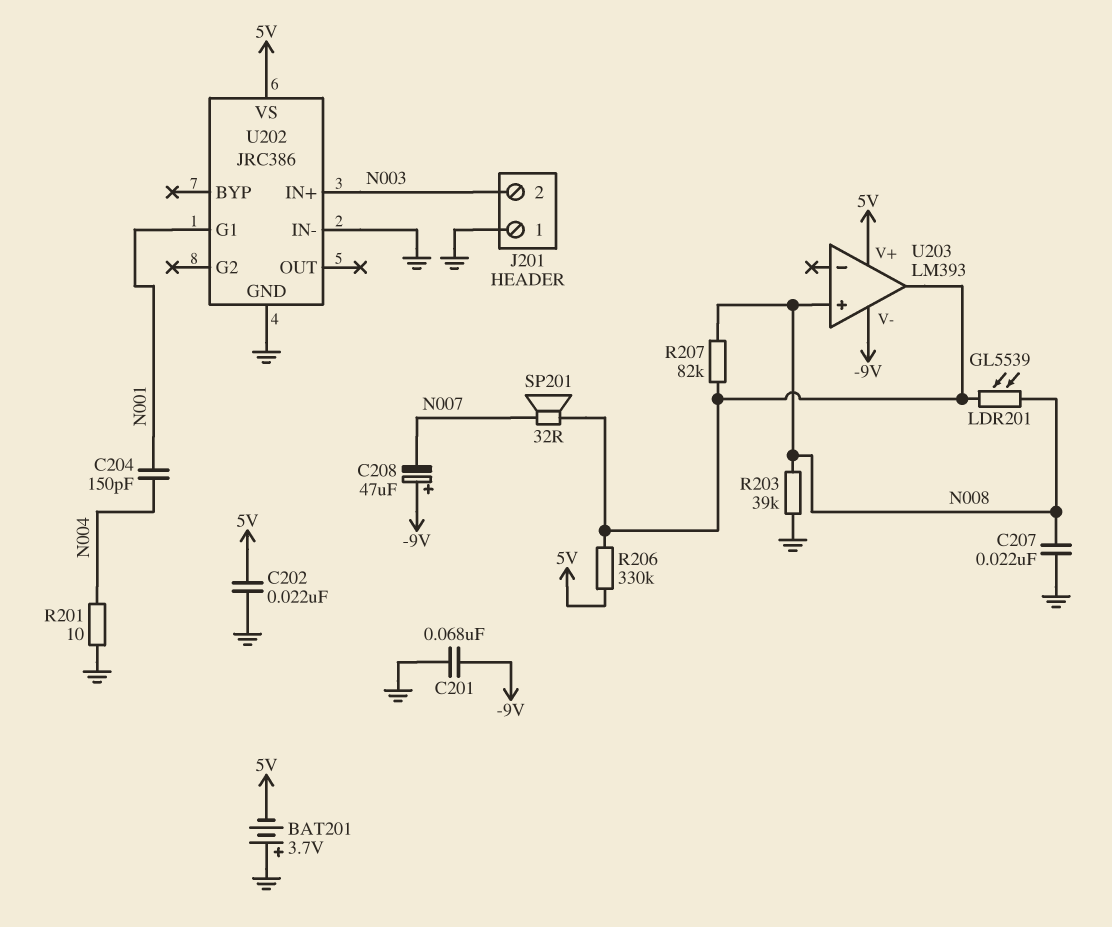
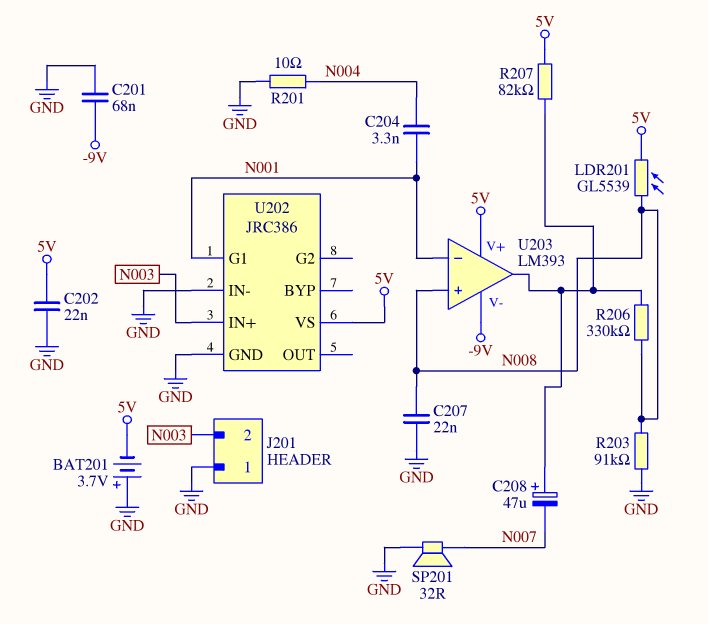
C204: 150pF (N001, N004) -> 3.3nF (N001, N004)
C208: 47uF (plus -9V, minus N007) -> 47uF (plus U203/out, minus N007)
LDR201: GL5539 (N008, U203/out) -> GL5539 (5V, N008)
R203: 39k (GND, N008) -> 91k (GND, N008)
R206: 330k (5V, U203/out) -> 330k (N008, U203/out)
R207: 82k (N008, U203/out) -> 82k (5V, U203/out)
SP201: speaker 32R (N007, U203/out) -> speaker 32R (GND, N007)
U203 pin in-: none -> N001

